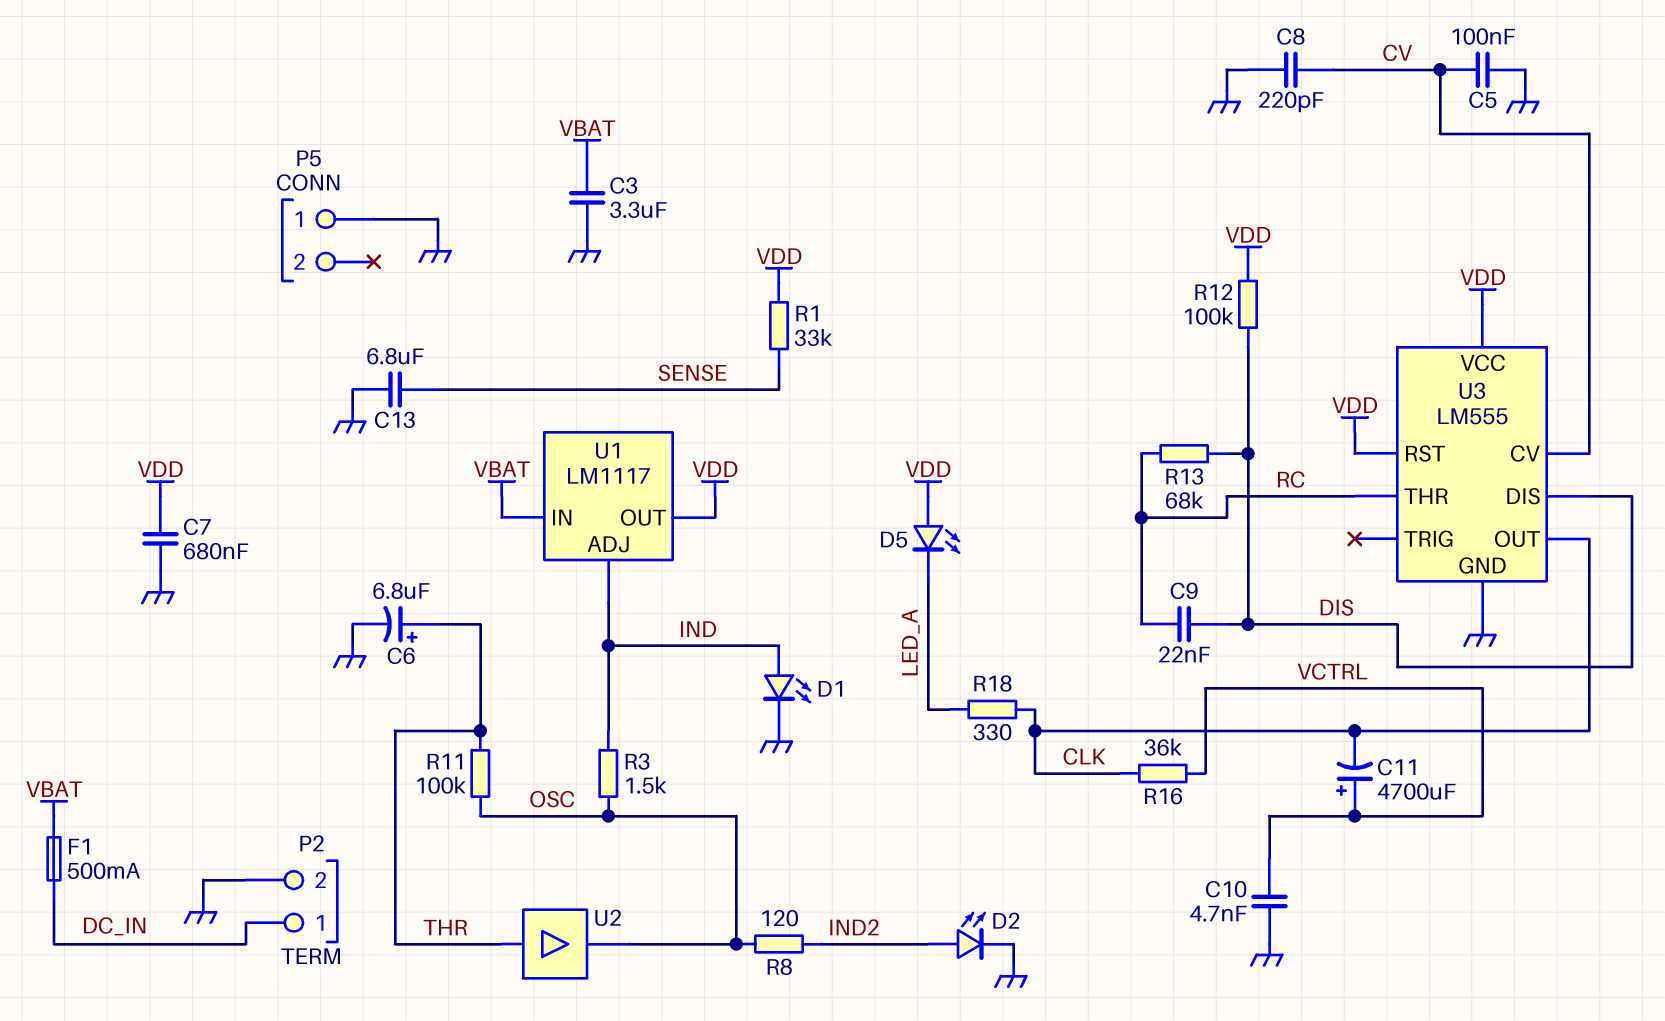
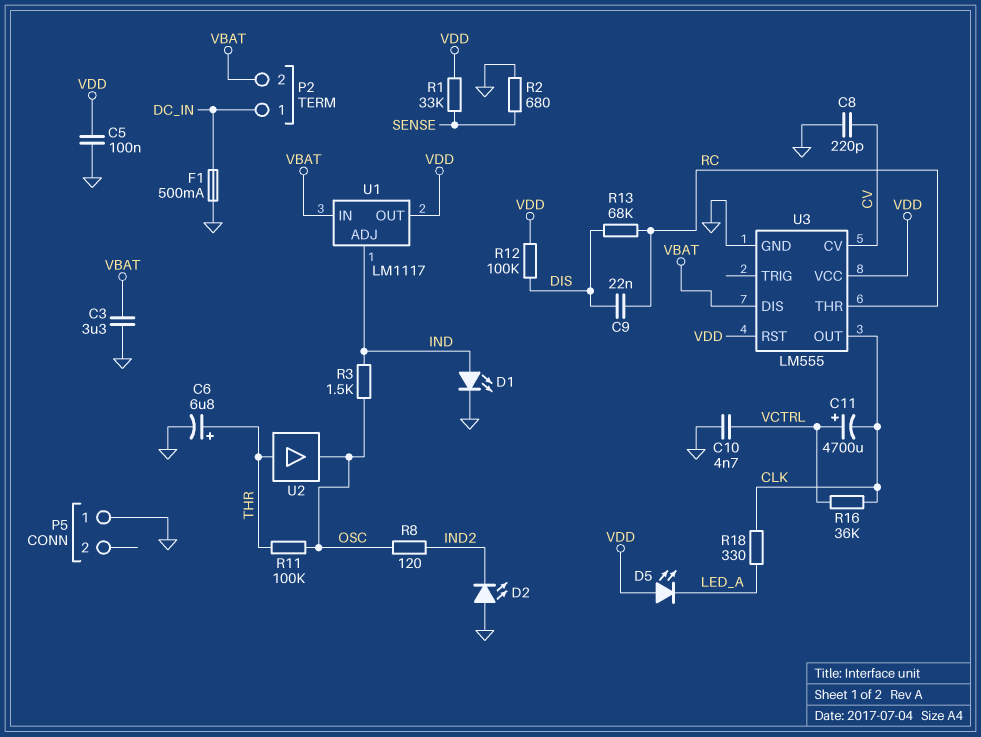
C5: 100nF (CV, GND) -> 100nF (GND, VDD)
C7: 680nF (GND, VDD) -> none
C13: 6.8uF (GND, SENSE) -> none
D2: LED (A IND2, K GND) -> LED (A GND, K IND2)
F1: 500mA (DC_IN, VBAT) -> 500mA (DC_IN, GND)
P2 pin 2: GND -> VBAT
R2: none -> 680 (GND, SENSE)
U3 pin DIS: DIS -> VBAT

